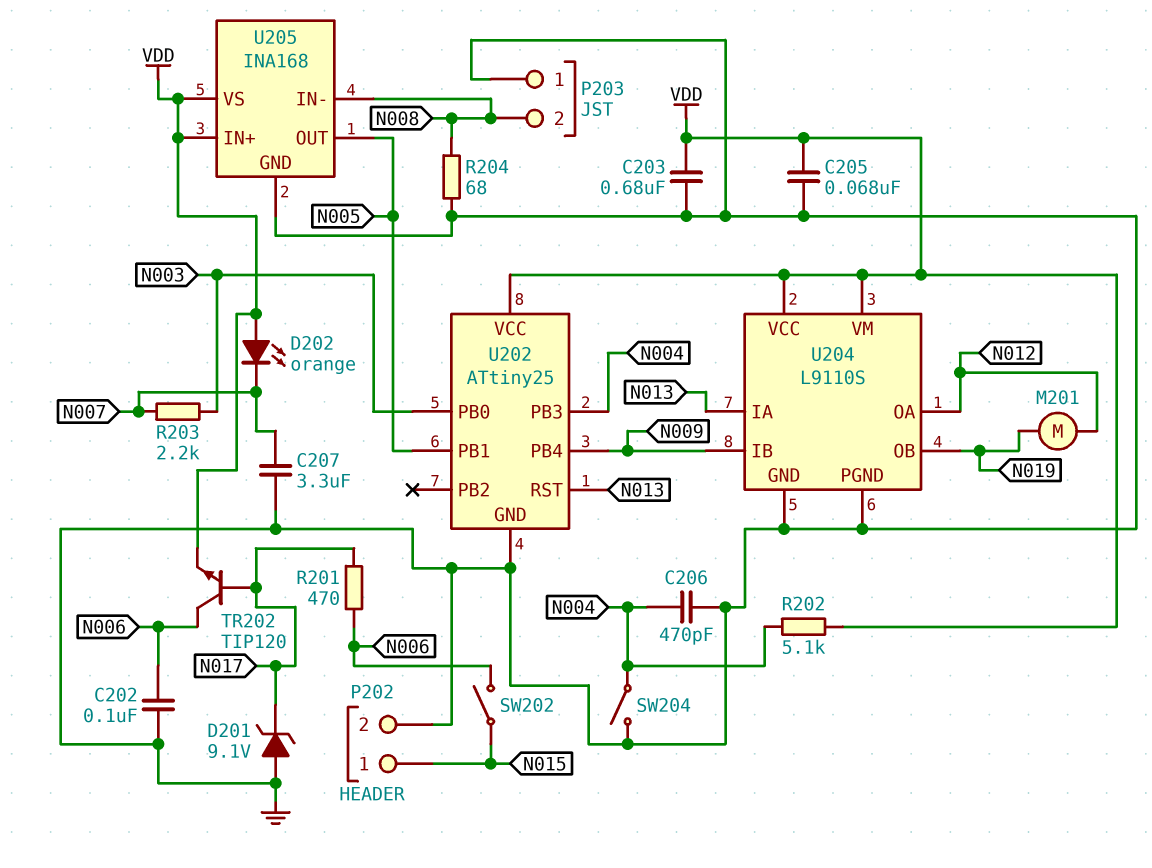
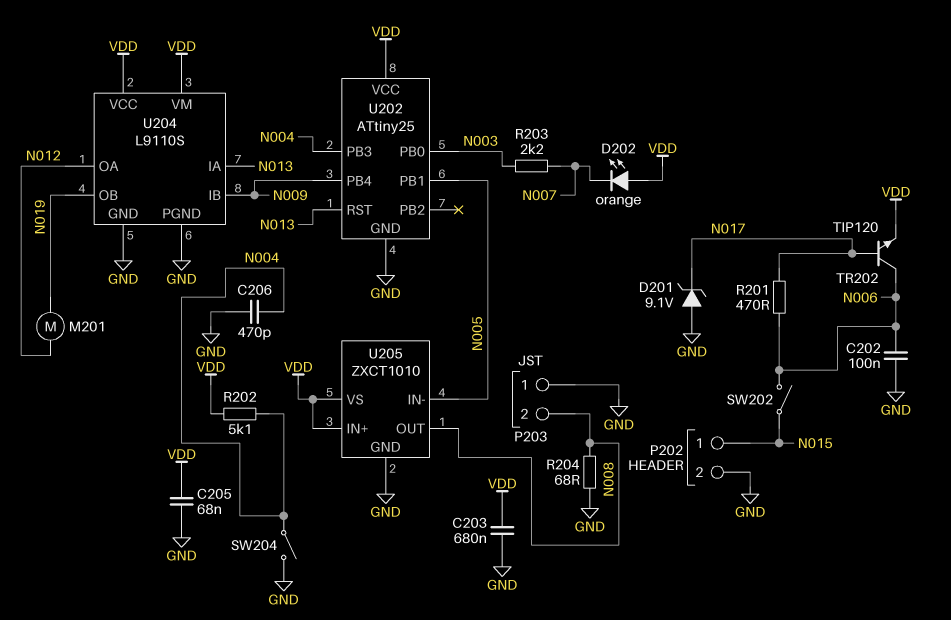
C207: 3.3uF (GND, N007) -> none
U205: INA168 -> ZXCT1010
U205 pin IN-: N008 -> N005
U205 pin OUT: N005 -> N008

